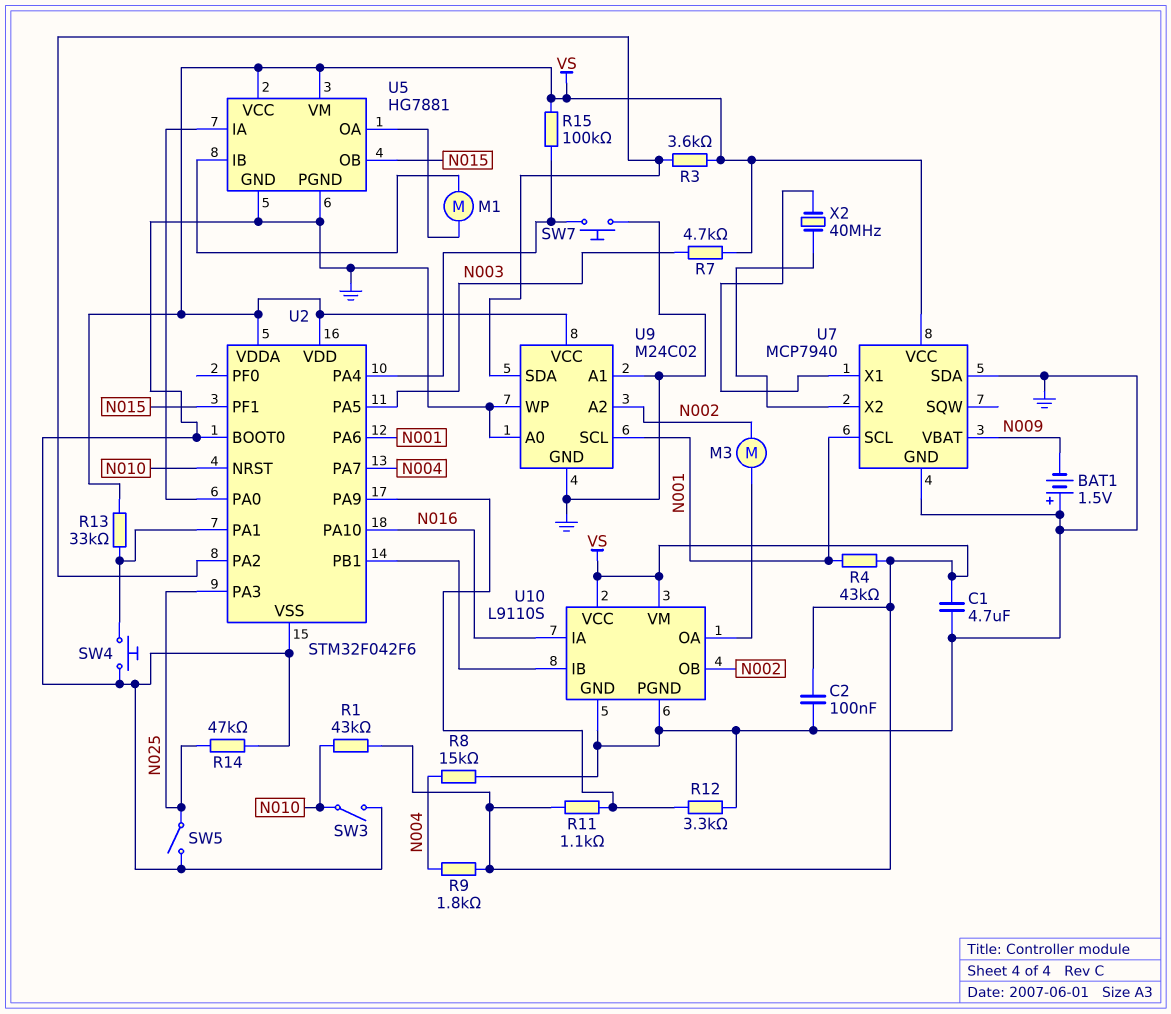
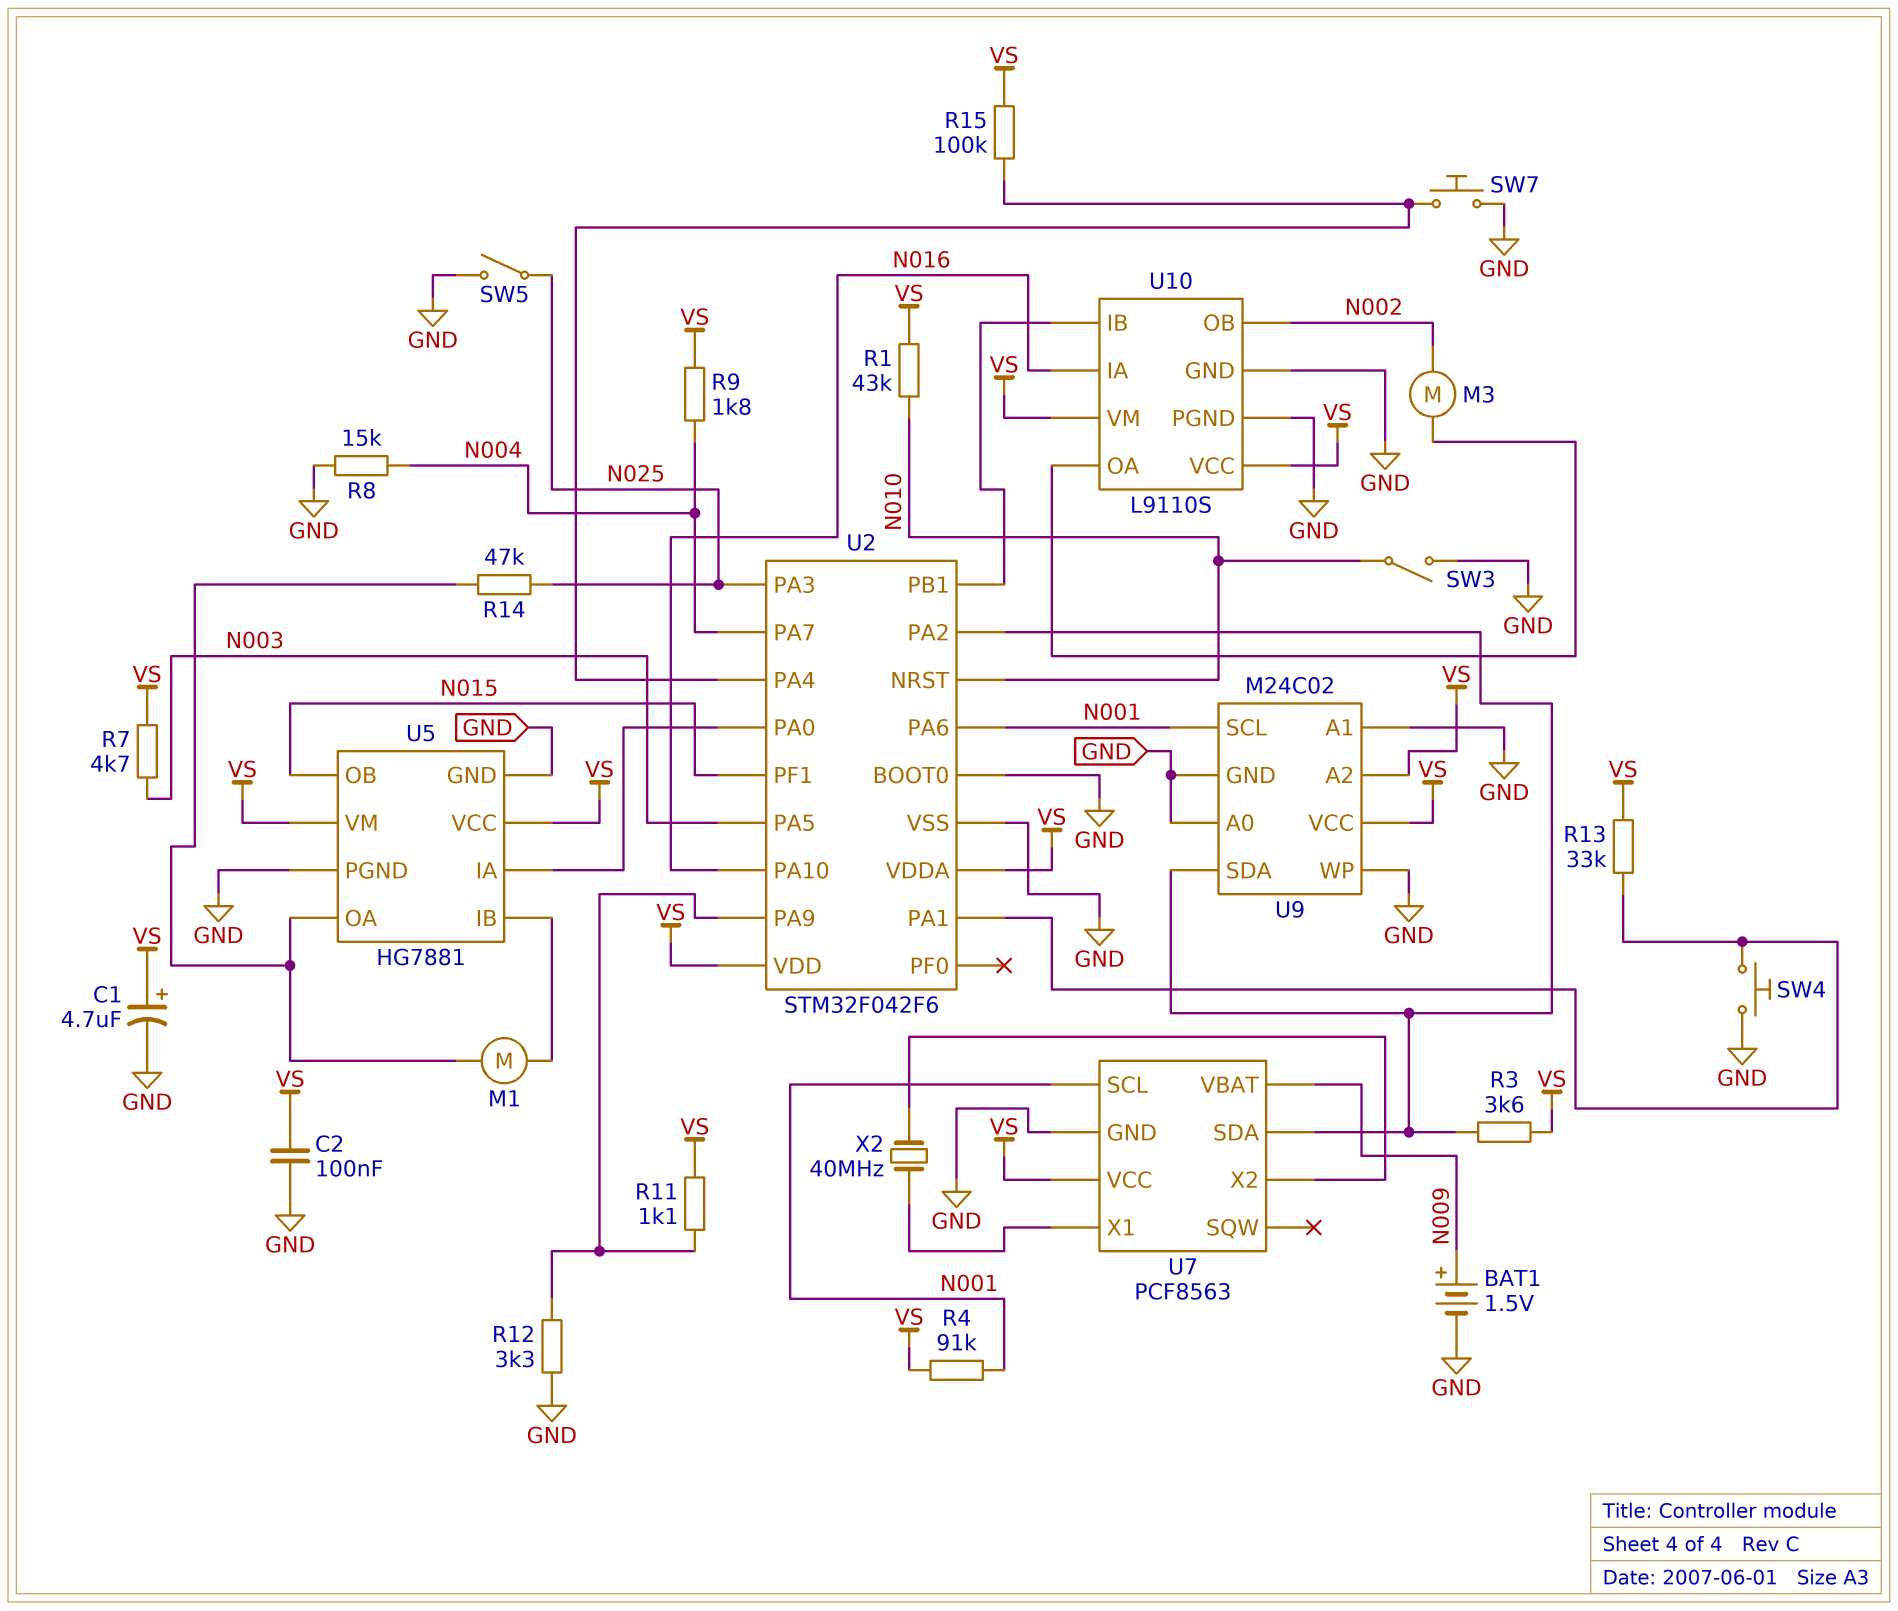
BAT1: 1.5V (plus GND, minus N009) -> 1.5V (plus N009, minus GND)
C1: 4.7uF (GND, VS) -> 4.7uF (plus VS, minus GND)
R4: 43k (N001, VS) -> 91k (N001, VS)
R14: 47k (GND, N025) -> 47k (N025, U5/OA)
U7: MCP7940 -> PCF8563
U7 pin SDA: GND -> U2/PA2
U9 pin A2: N002 -> VS

